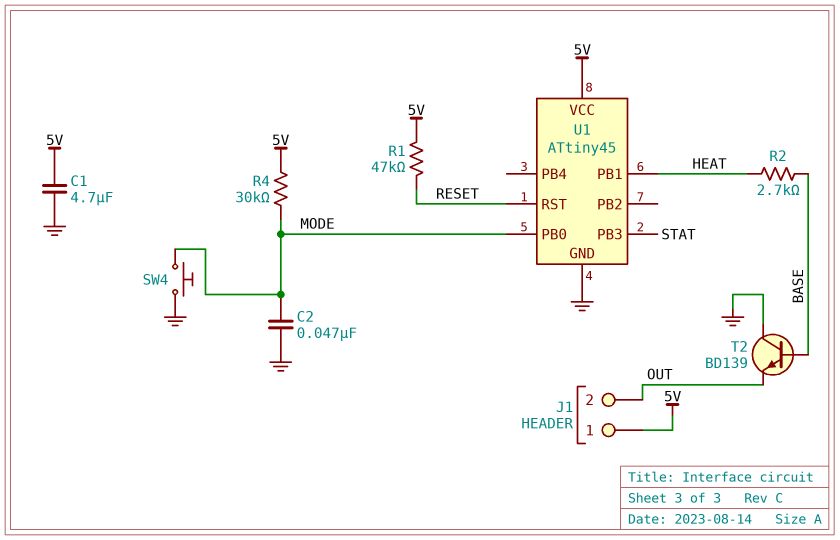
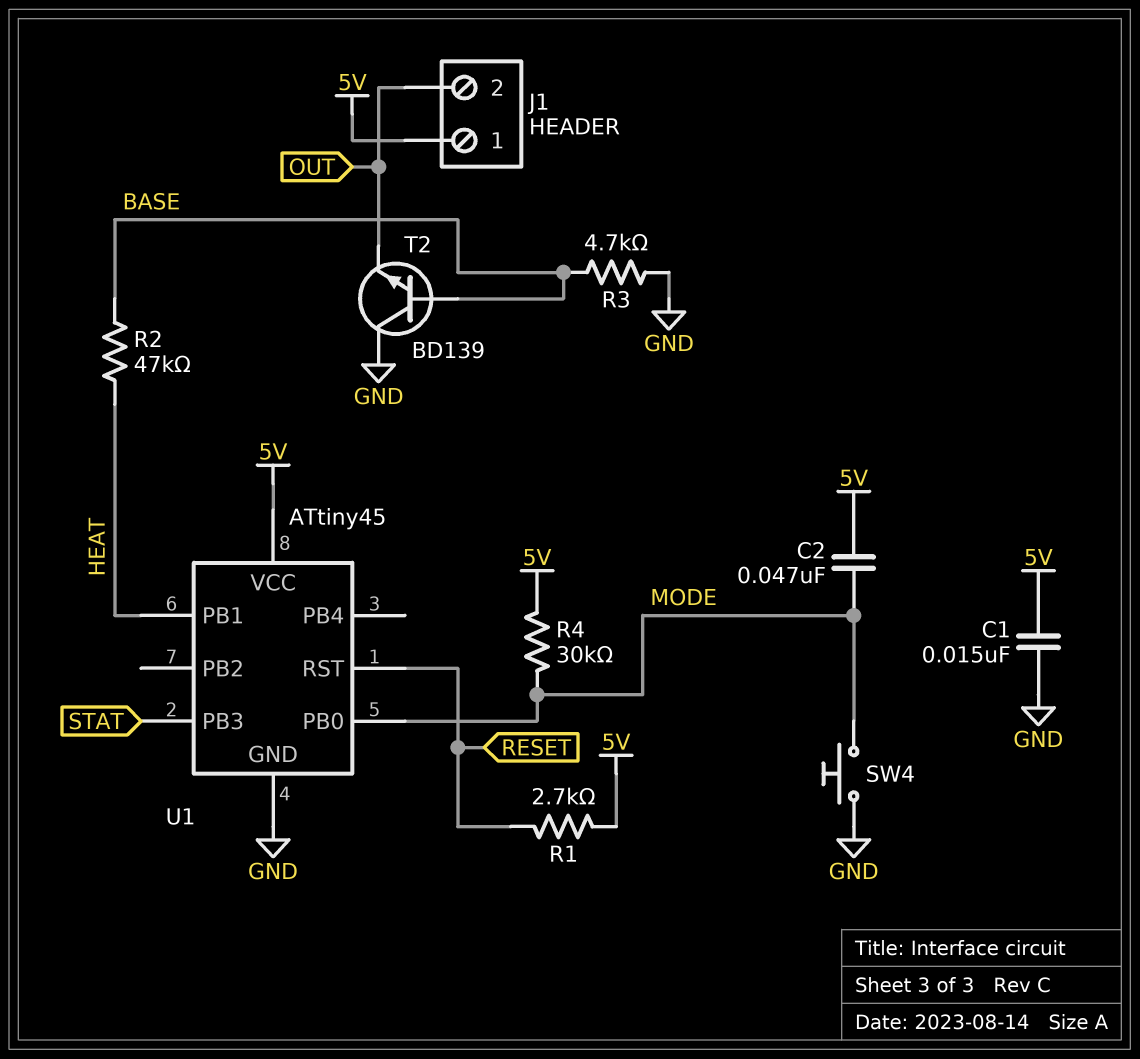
C1: 4.7uF (5V, GND) -> 15nF (5V, GND)
C2: 47nF (GND, MODE) -> 47nF (5V, MODE)
R1: 47k (5V, RESET) -> 2.7k (5V, RESET)
R2: 2.7k (BASE, HEAT) -> 47k (BASE, HEAT)
R3: none -> 4.7k (BASE, GND)

